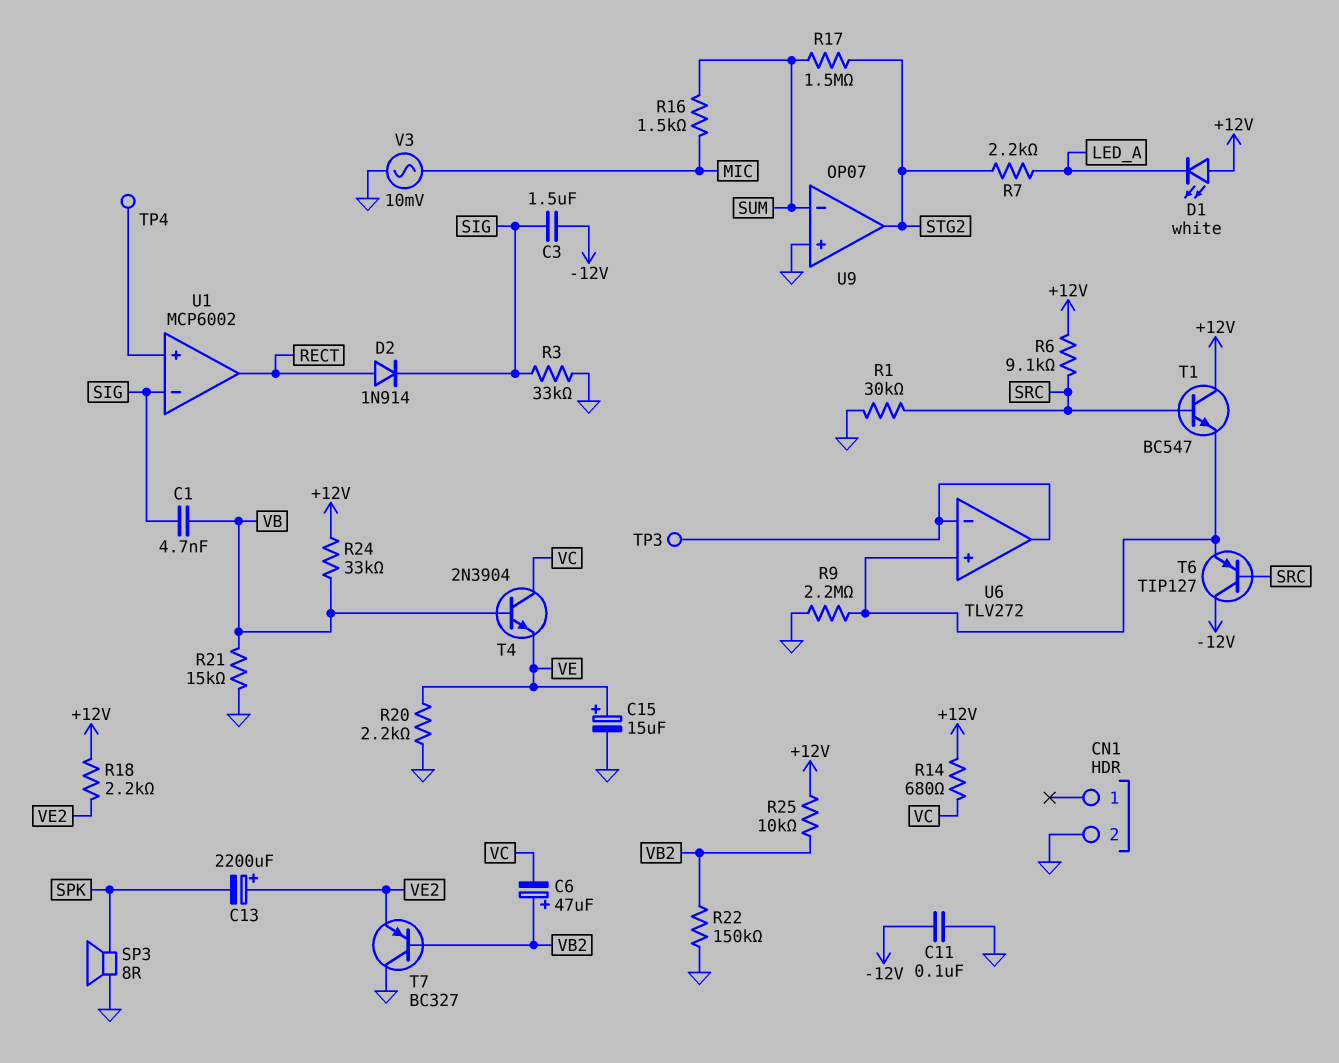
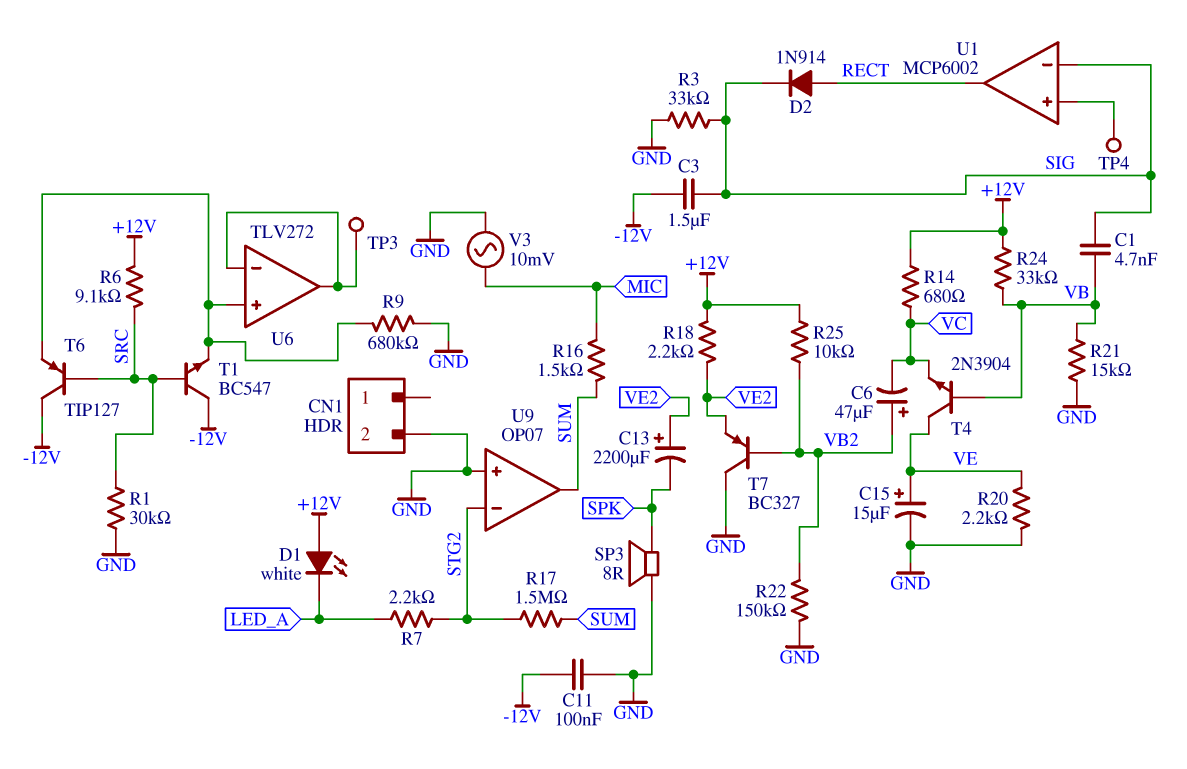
R9: 2.2M (GND, U6/in+) -> 680k (GND, U6/in+)
T1: NPN BC547 (B SRC, C +12V, E U6/in+) -> NPN BC547 (B SRC, C -12V, E U6/in+)
T4: NPN 2N3904 (B VB, C VC, E VE) -> NPN 2N3904 (B VB, C VE, E VC)
U9 pin in-: SUM -> STG2
U9 pin out: STG2 -> SUM

